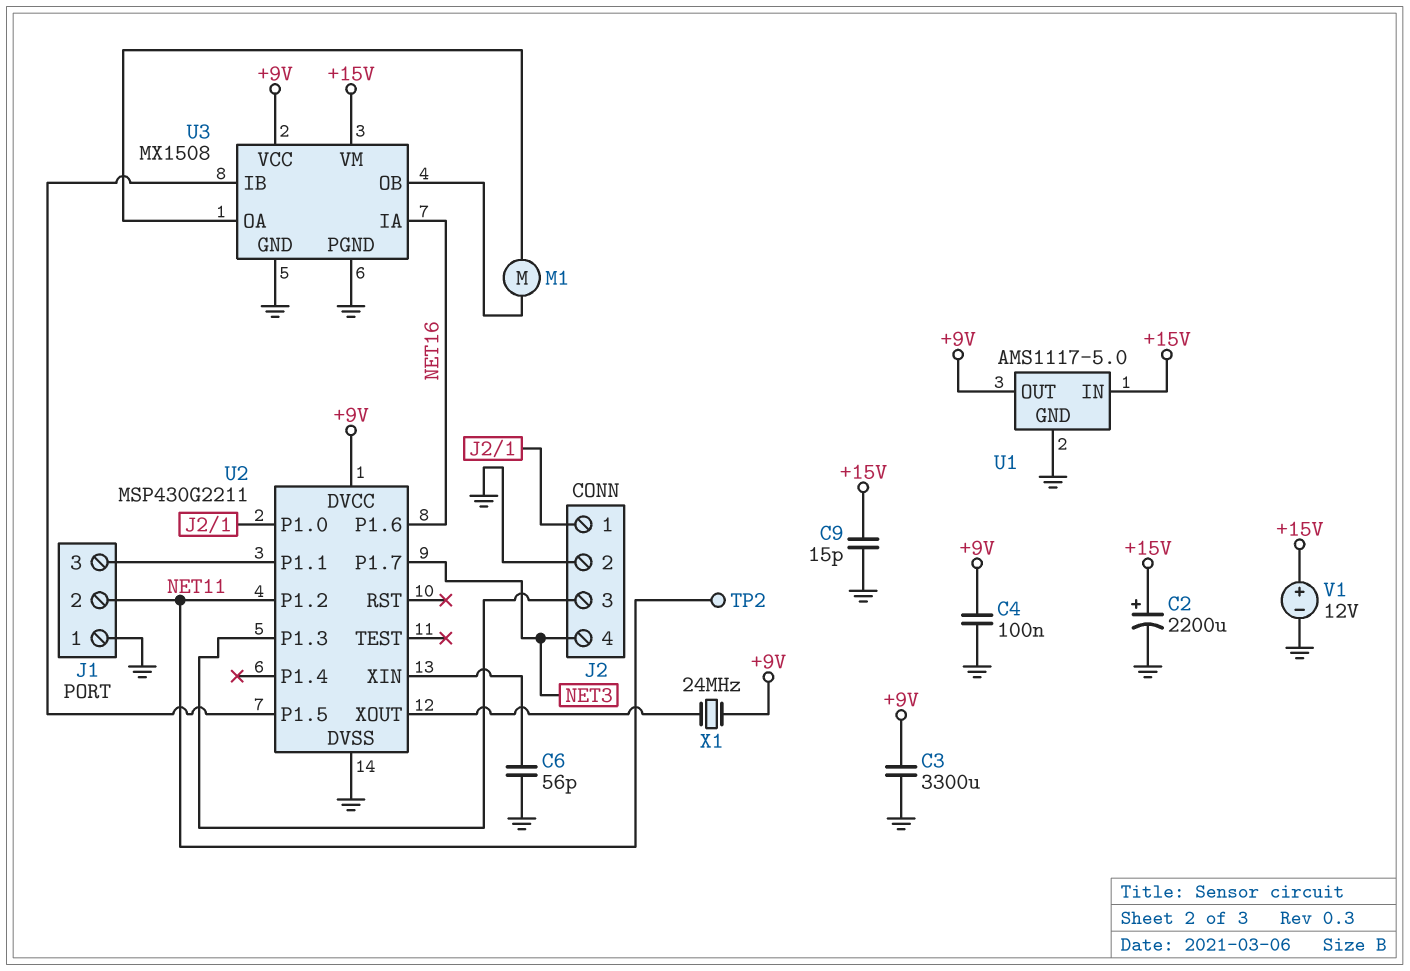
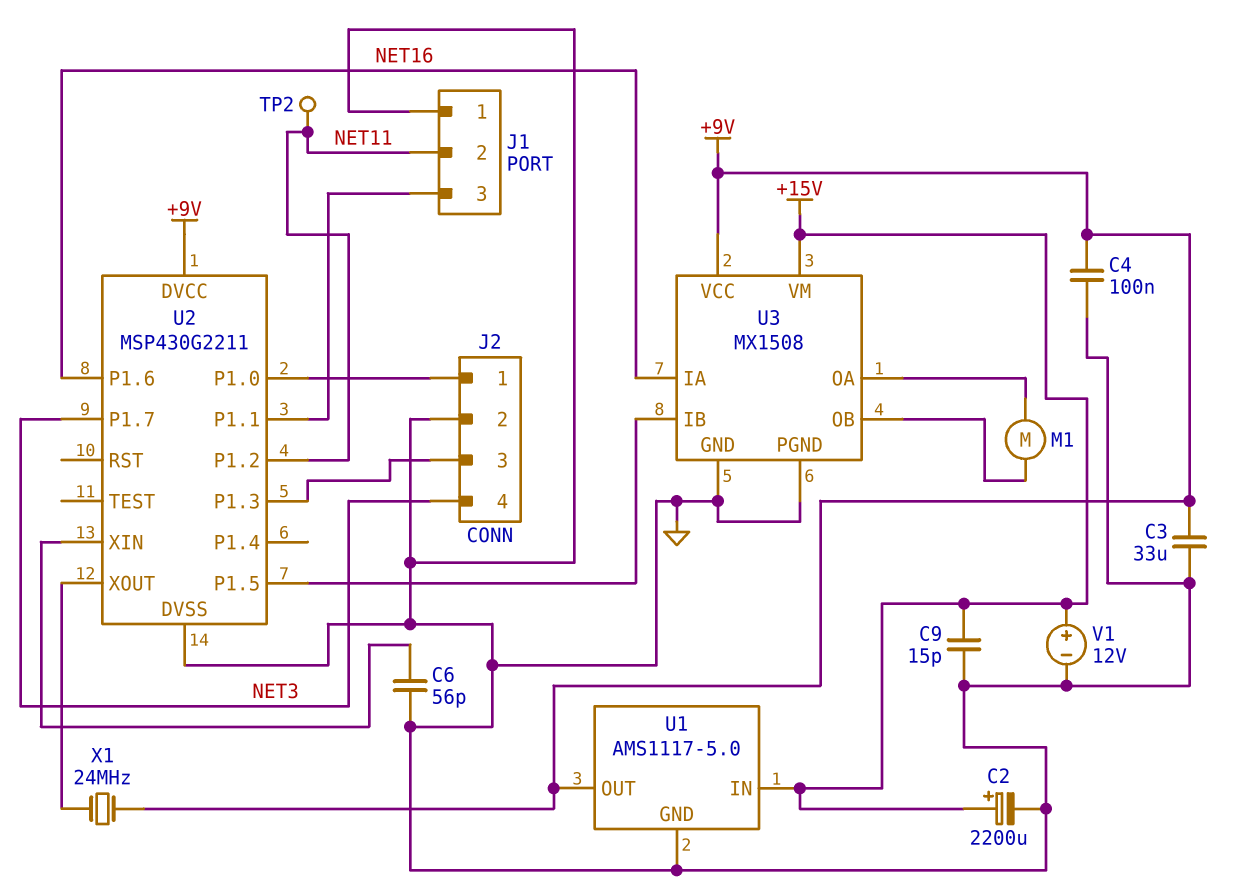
C3: 3300uF (+9V, GND) -> 33uF (+9V, GND)

